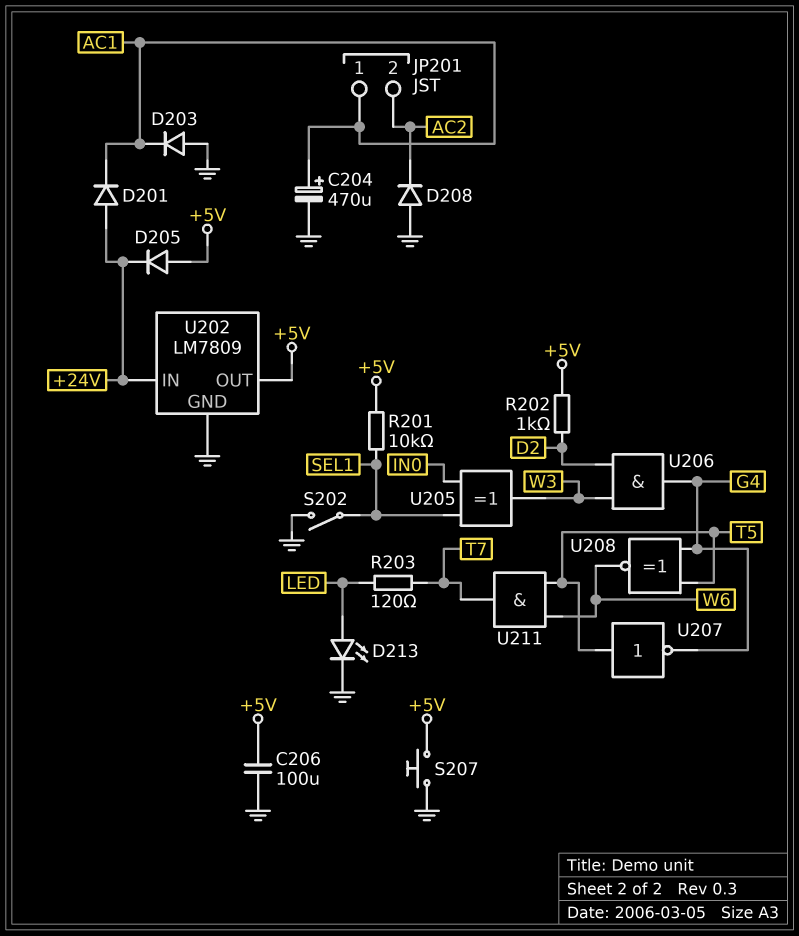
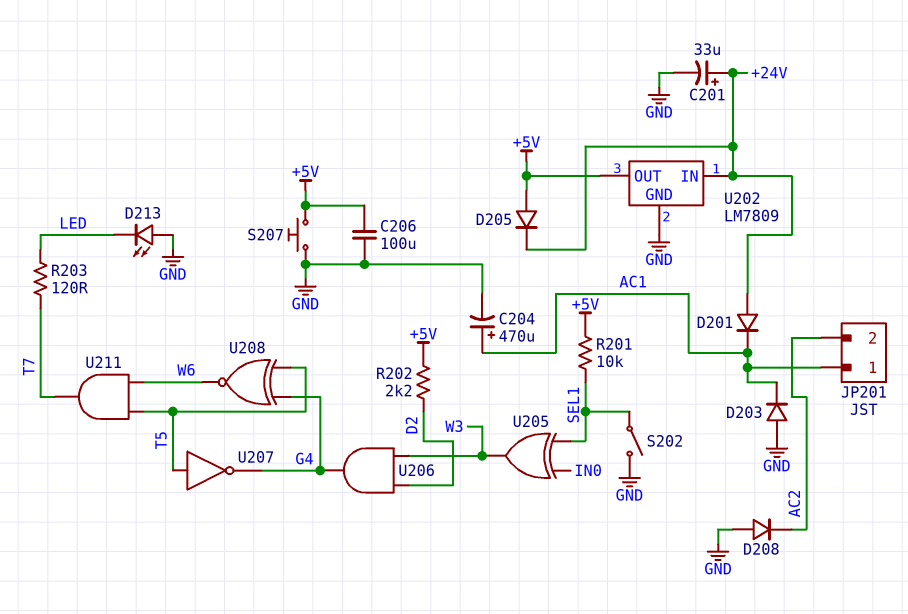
C201: none -> 33uF (plus +24V, minus GND)
D213: LED (A LED, K GND) -> LED (A GND, K LED)
R202: 1k (+5V, D2) -> 2.2k (+5V, D2)

